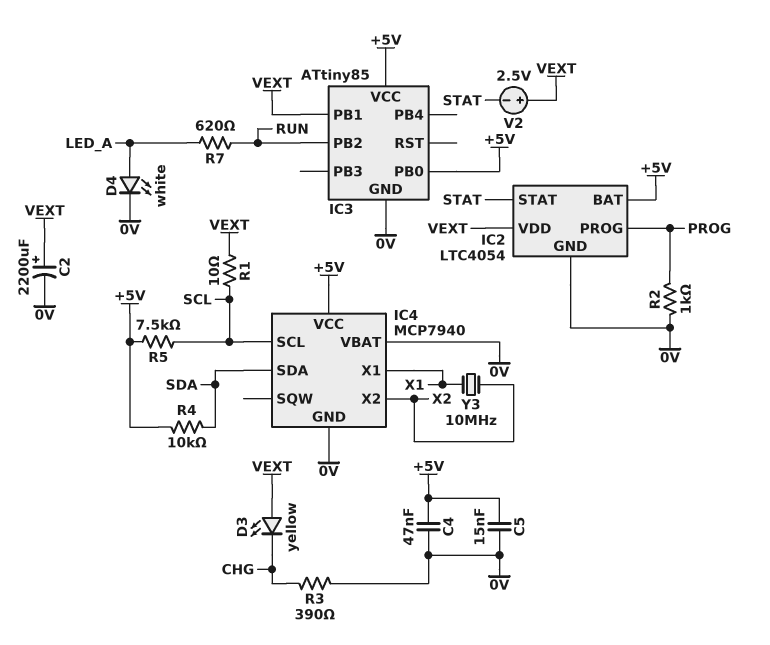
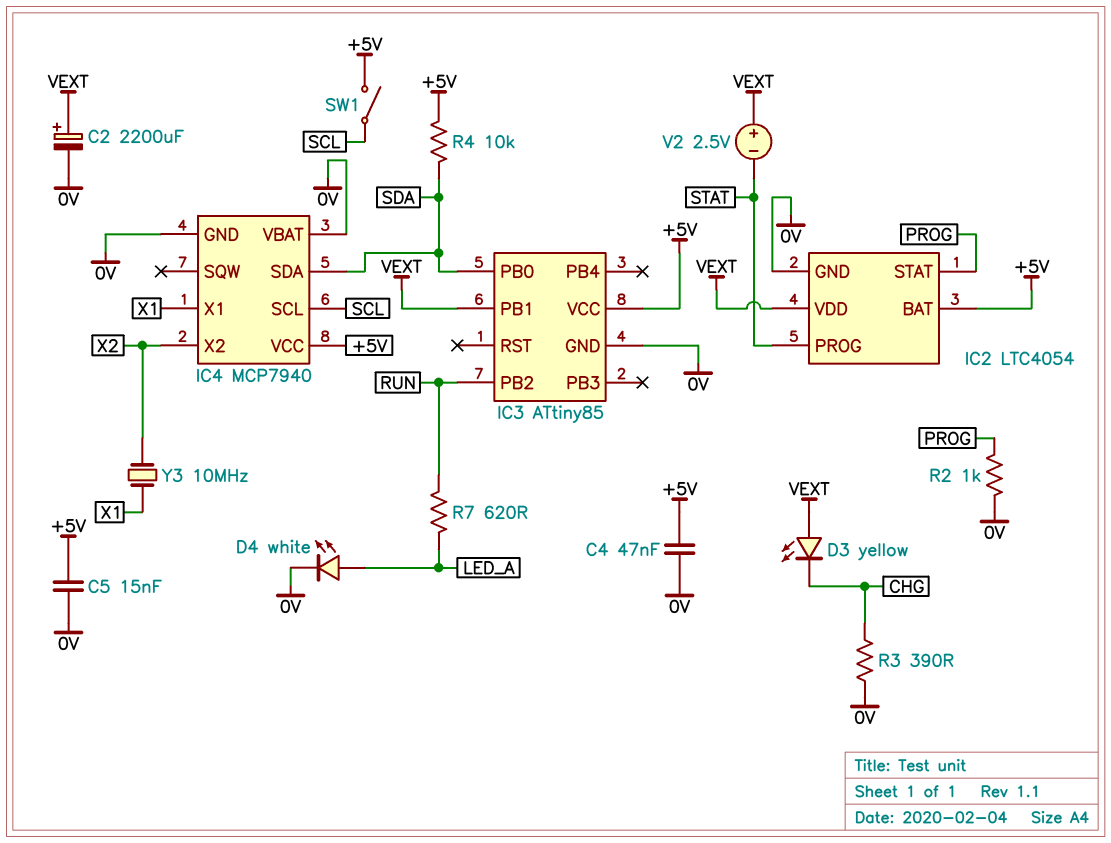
IC2 pin PROG: PROG -> STAT
IC2 pin STAT: STAT -> PROG
IC3 pin PB0: +5V -> SDA
R1: 10 (SCL, VEXT) -> none
R5: 7.5k (+5V, SCL) -> none
SW1: none -> switch (+5V, SCL)

